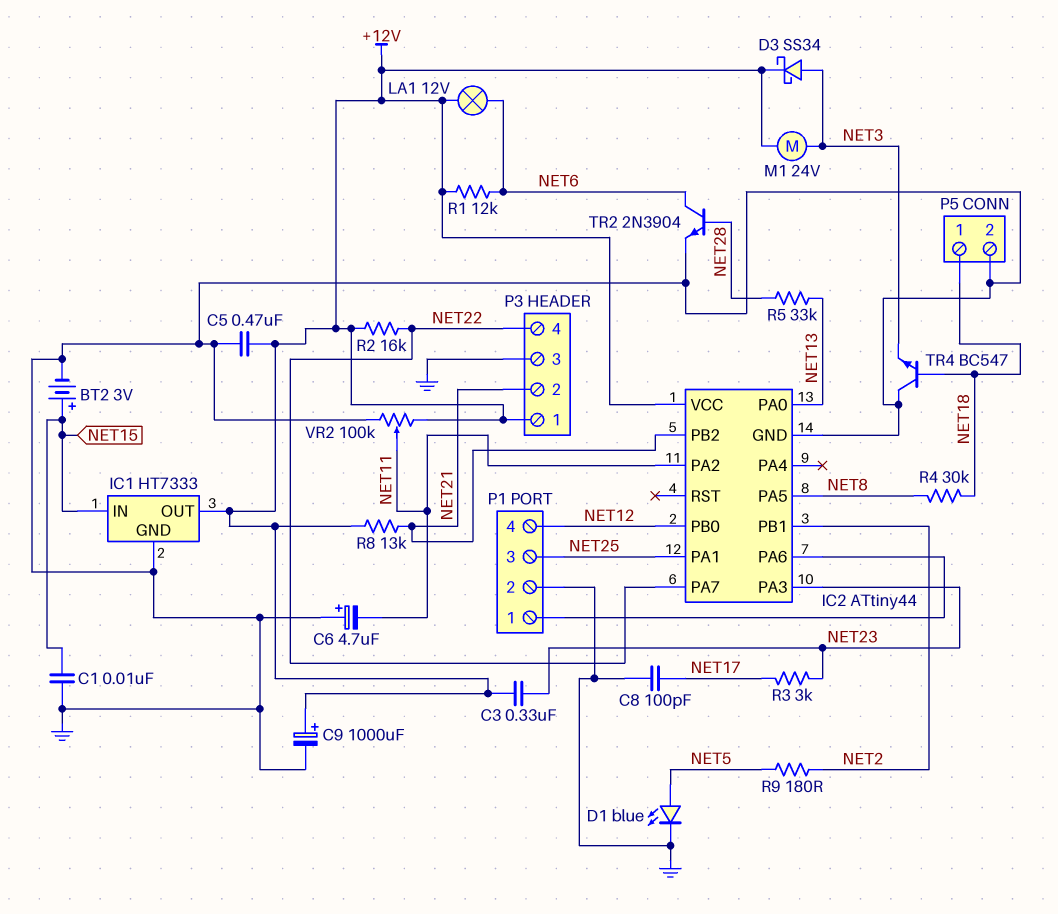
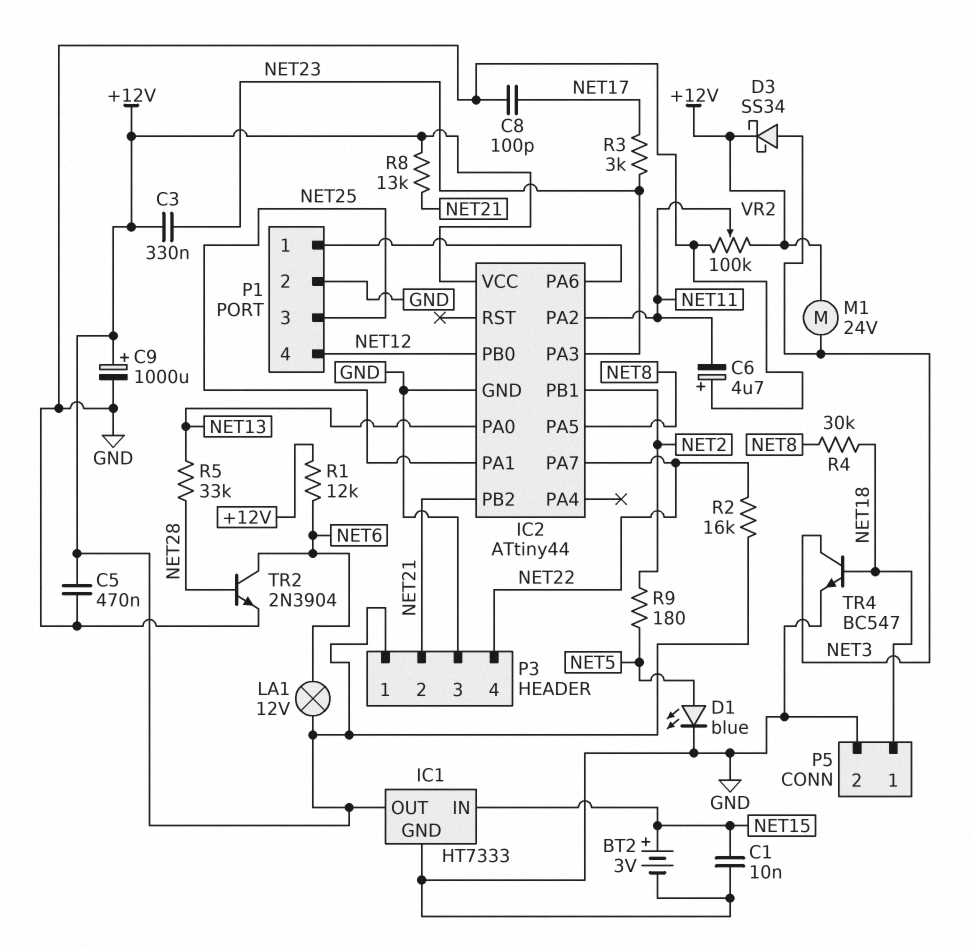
TR4: NPN BC547 (B NET18, C GND, E NET3) -> NPN BC547 (B NET18, C NET3, E GND)

